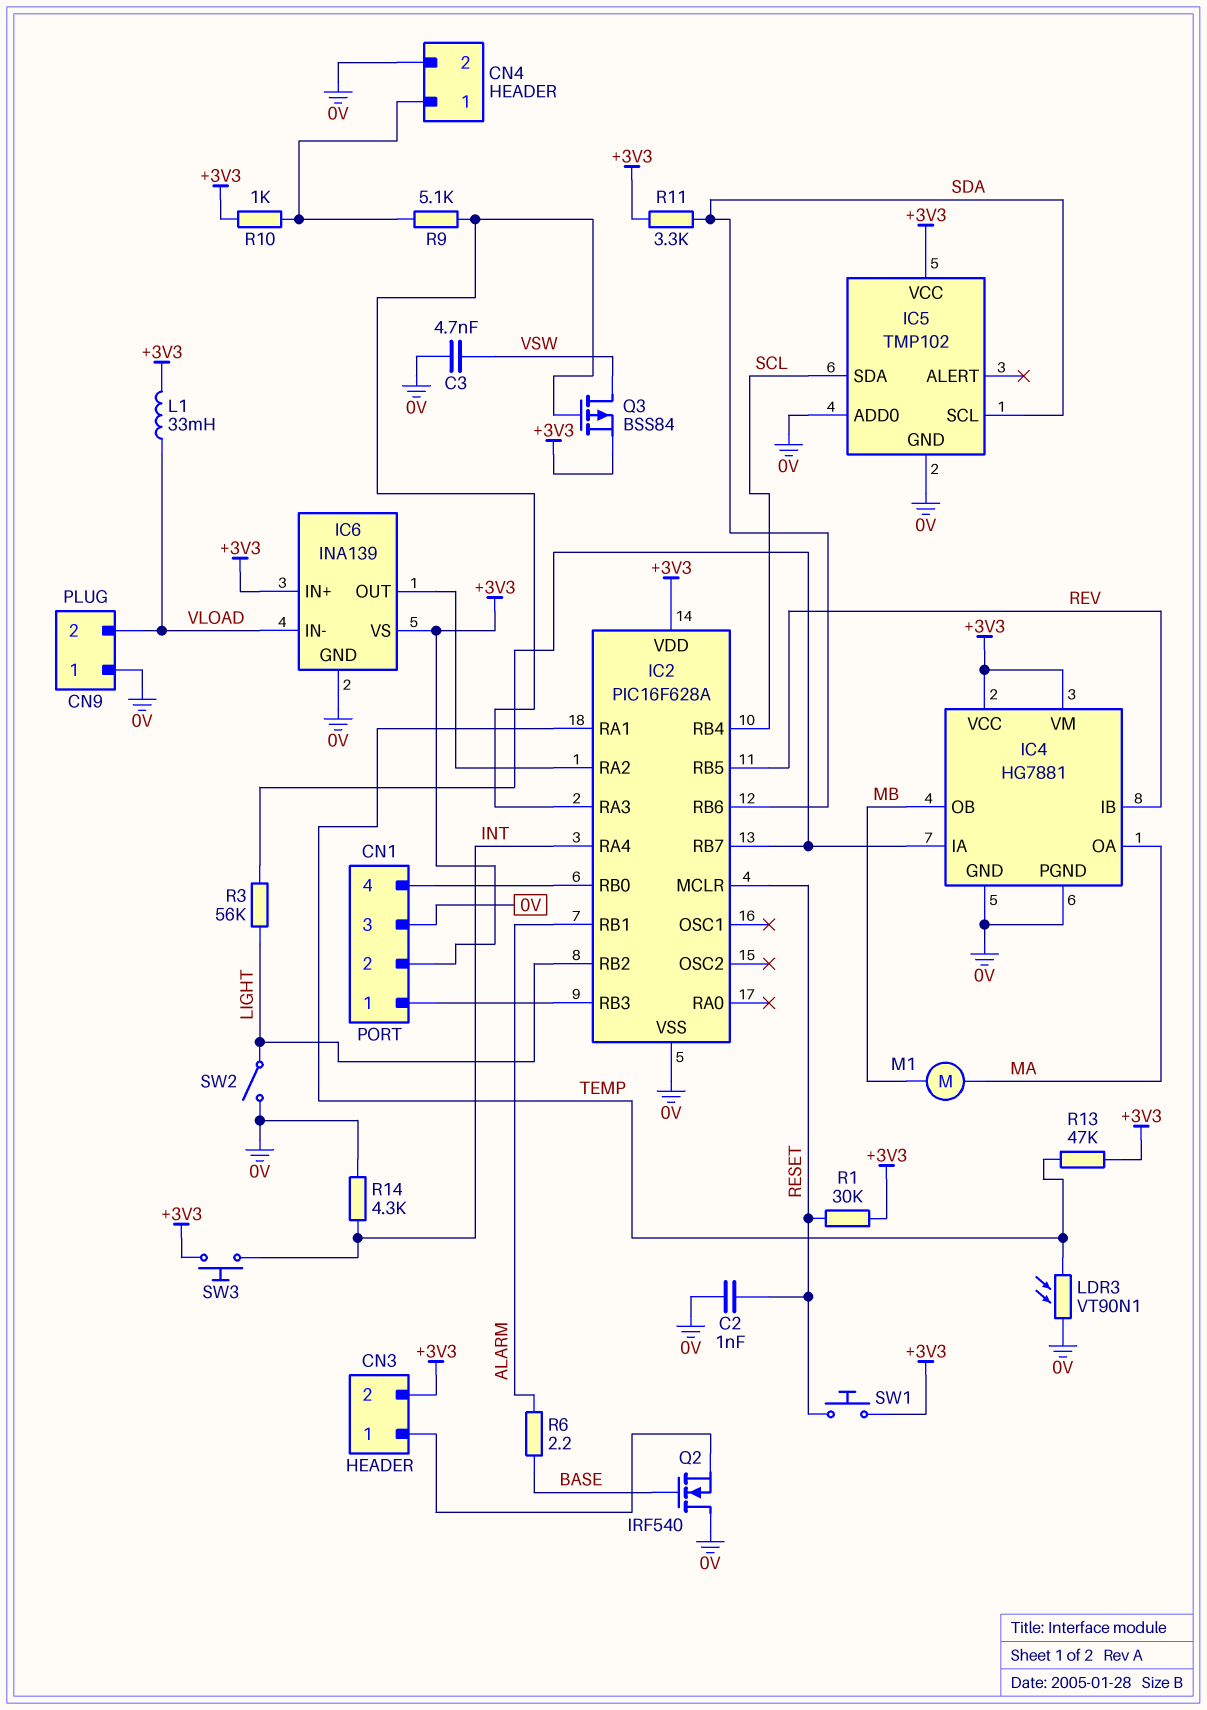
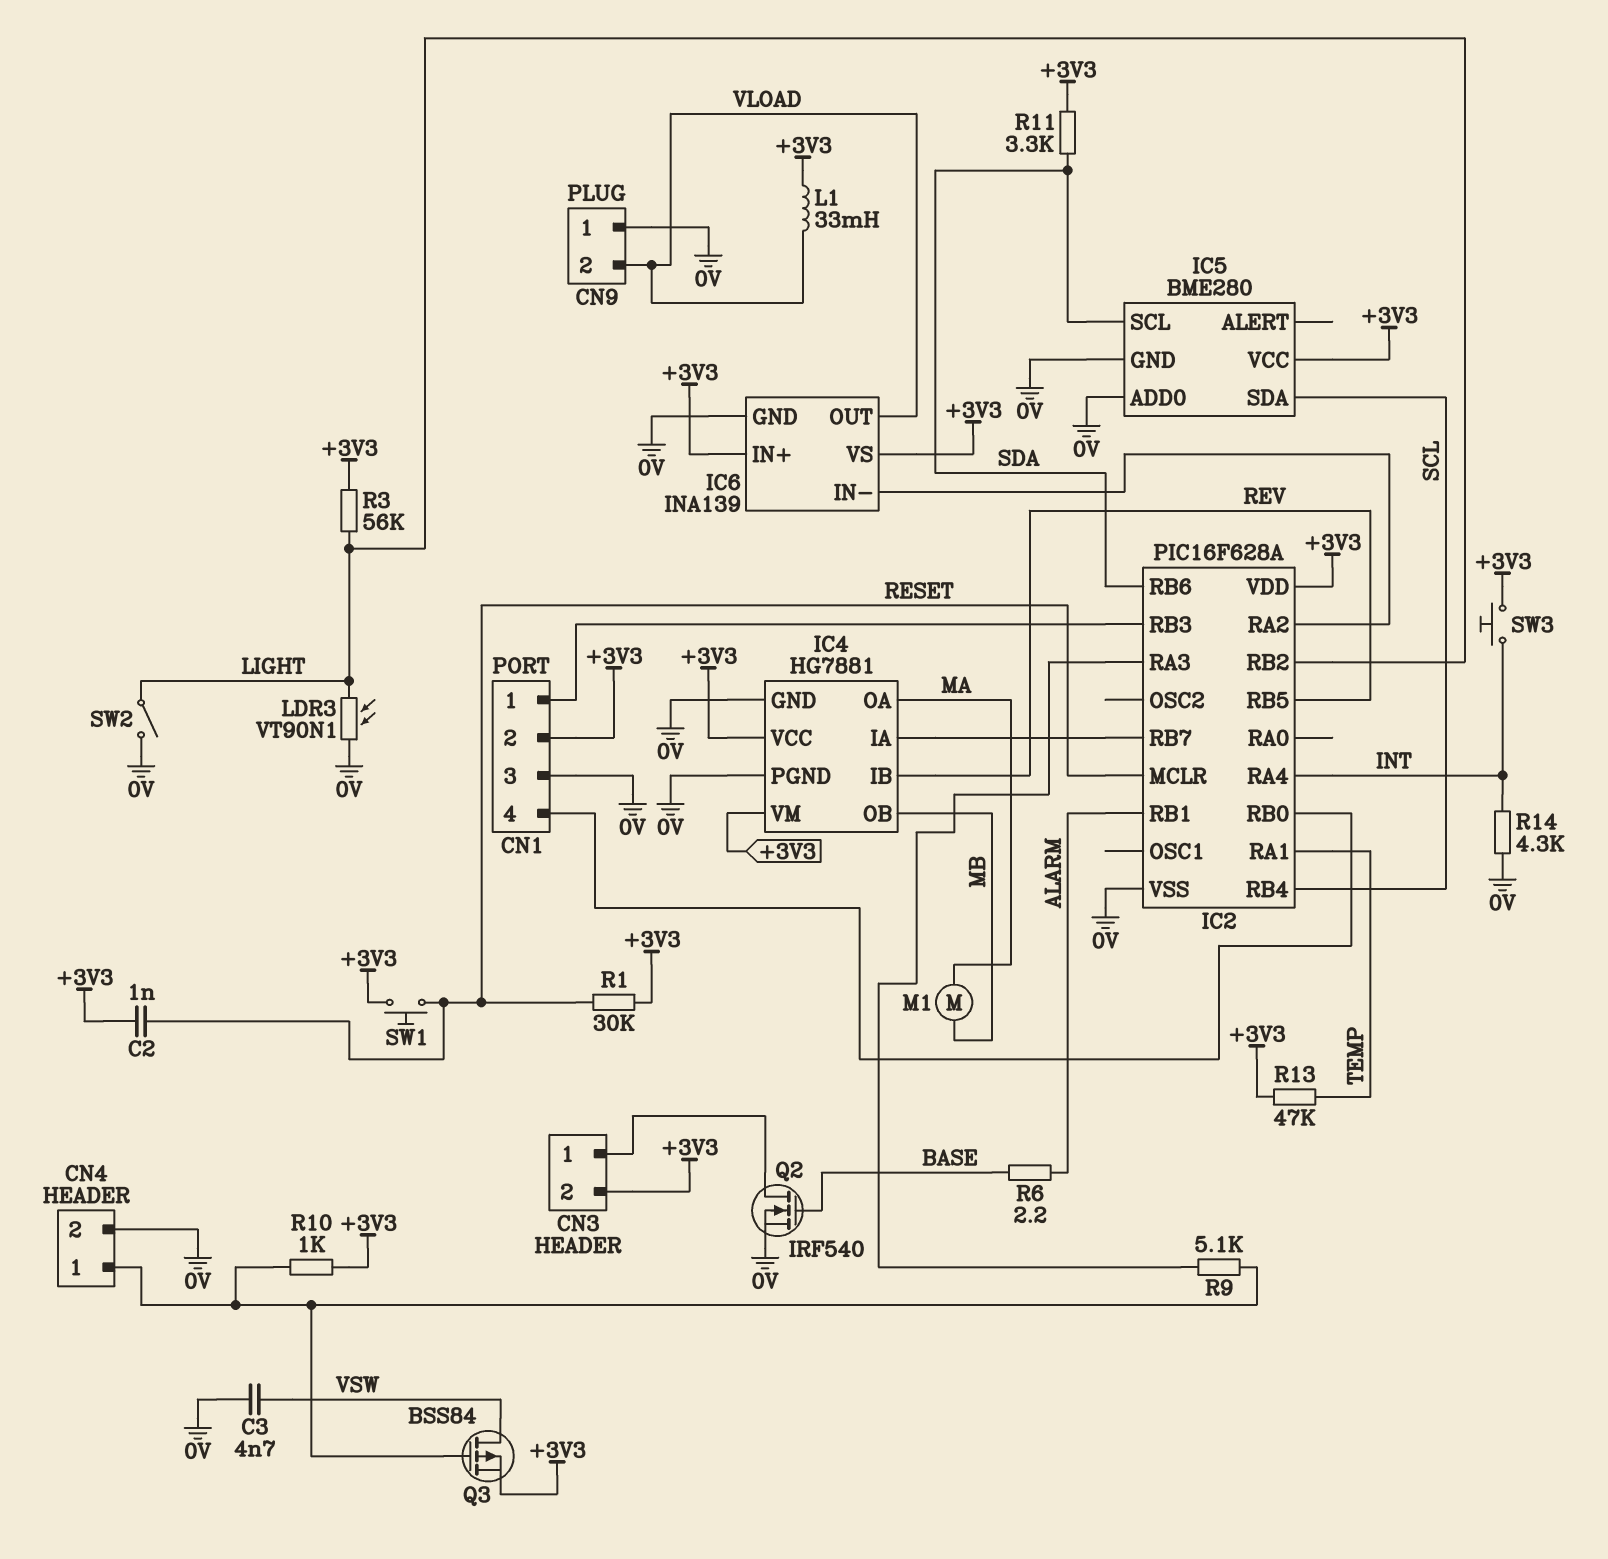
C2: 1nF (0V, RESET) -> 1nF (+3V3, RESET)
IC5: TMP102 -> BME280
IC6 pin IN-: VLOAD -> IC2/RA2
IC6 pin OUT: IC2/RA2 -> VLOAD
LDR3: VT90N1 (0V, TEMP) -> VT90N1 (0V, LIGHT)
Q2: NMOS IRF540 (G BASE, D 0V, S CN3/1) -> NMOS IRF540 (G BASE, D CN3/1, S 0V)
Q3: PMOS BSS84 (G IC2/RA3, D VSW, S +3V3) -> PMOS BSS84 (G CN4/1, D VSW, S +3V3)
R3: 56k (IC2/RB7, LIGHT) -> 56k (+3V3, LIGHT)

